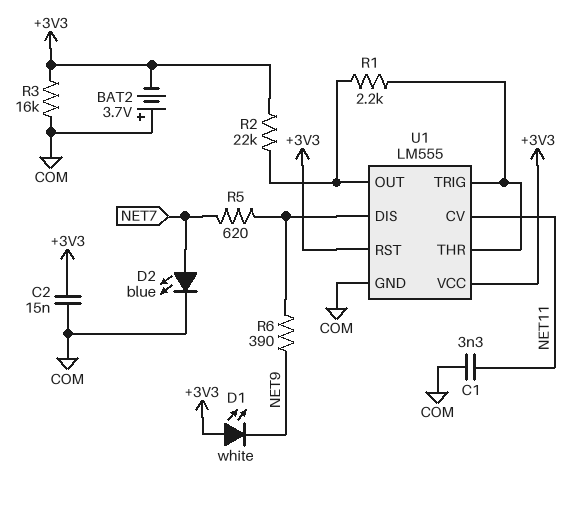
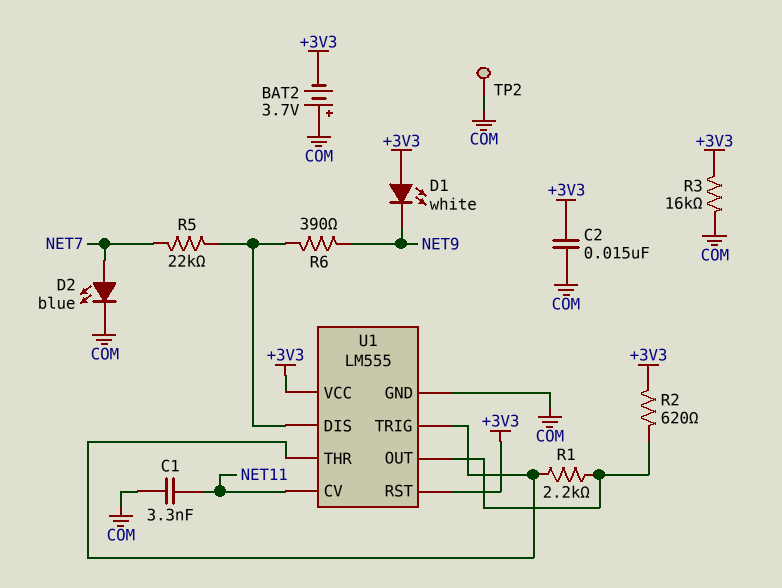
R2: 22k (+3V3, U1/OUT) -> 620 (+3V3, U1/OUT)
R5: 620 (NET7, U1/DIS) -> 22k (NET7, U1/DIS)
TP2: none -> test point (COM)

